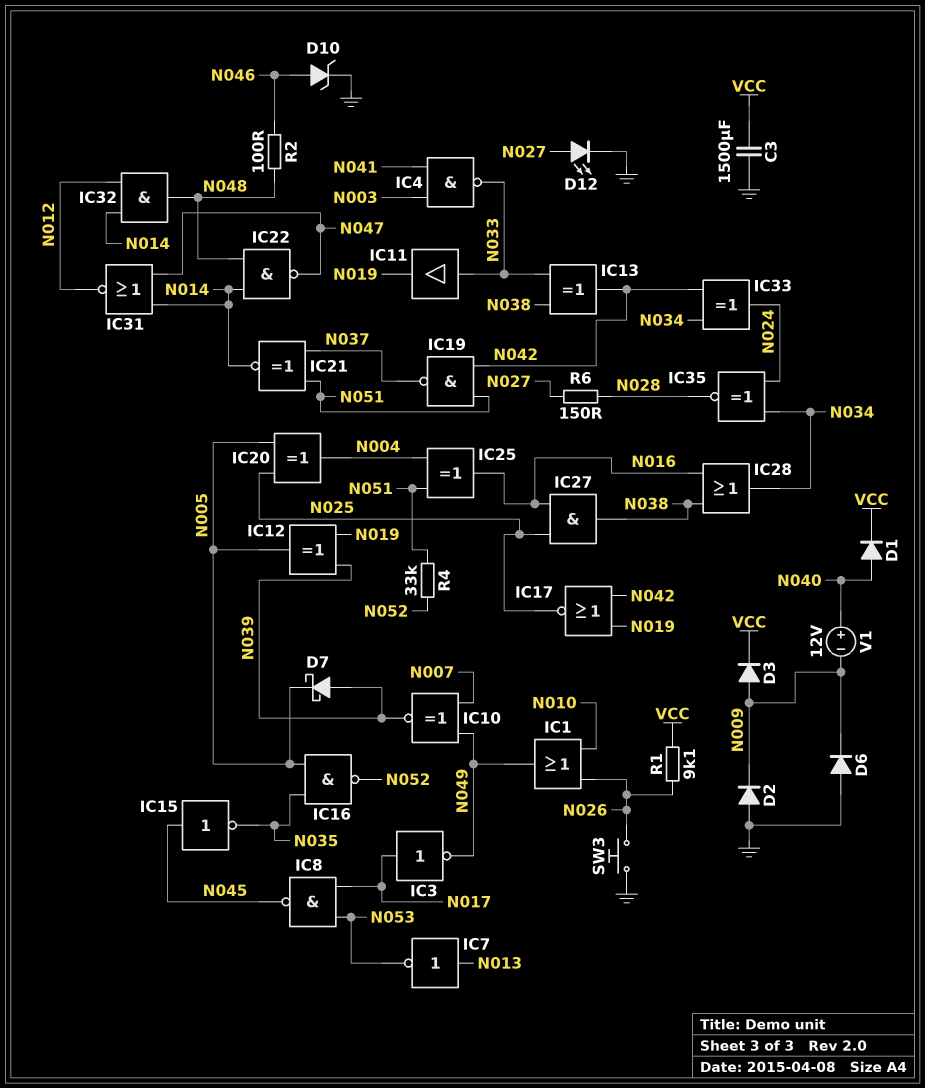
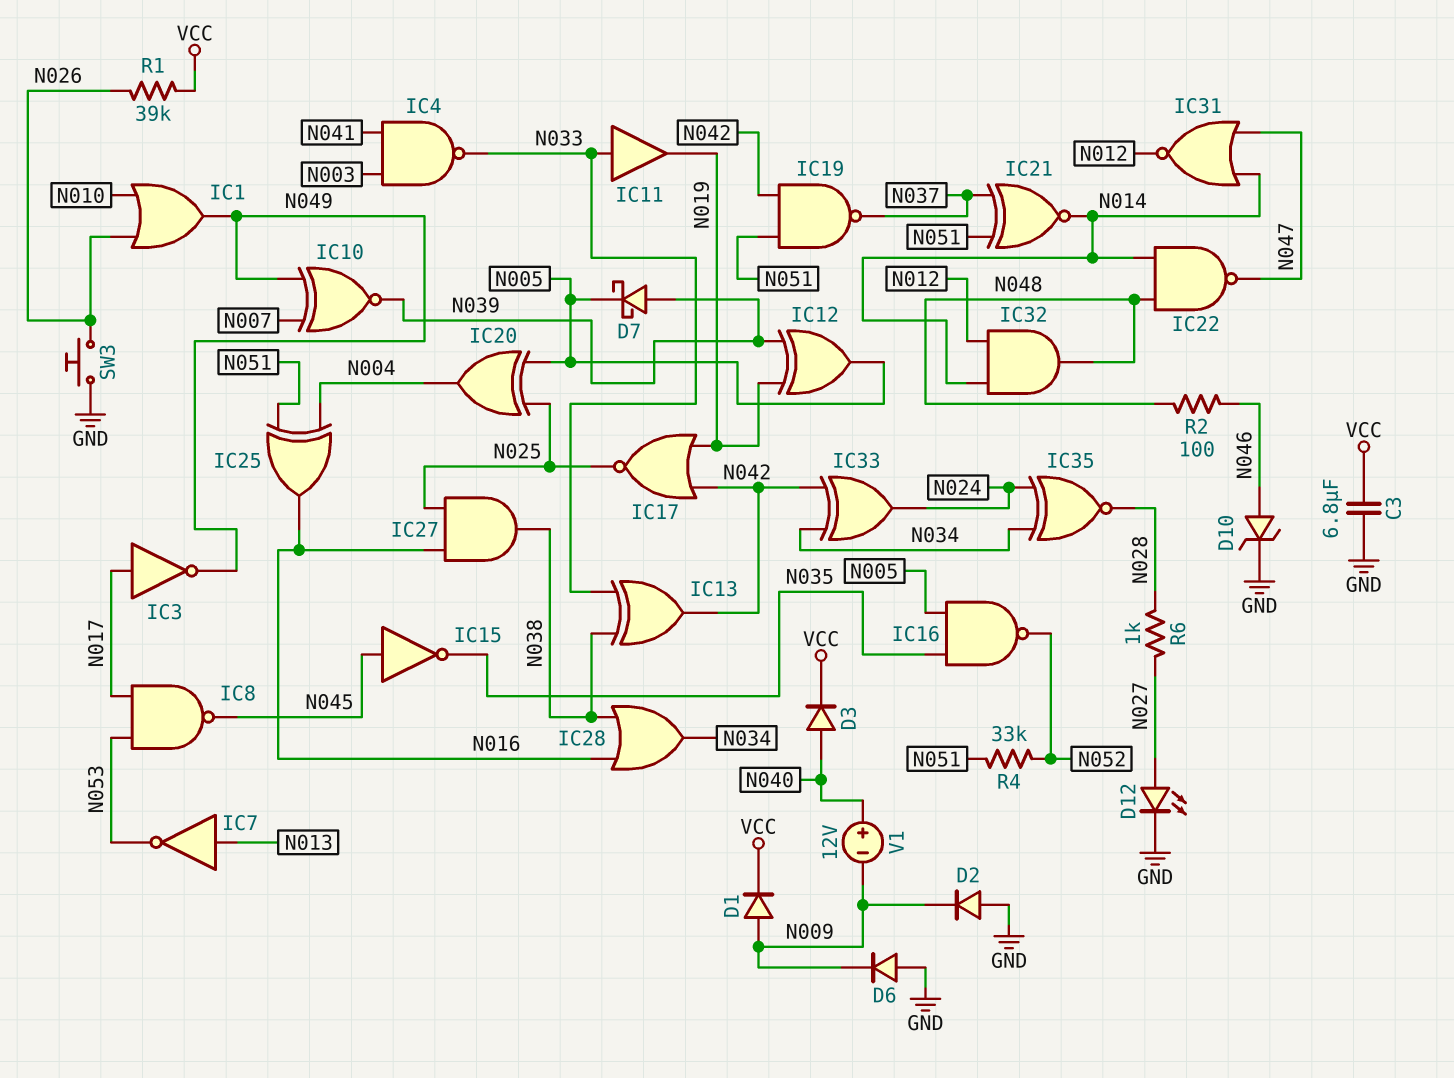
C3: 1500uF (GND, VCC) -> 6.8uF (GND, VCC)
D1: diode (A N040, K VCC) -> diode (A N009, K VCC)
D3: diode (A N009, K VCC) -> diode (A N040, K VCC)
R1: 9.1k (N026, VCC) -> 39k (N026, VCC)
R6: 150 (N027, N028) -> 1k (N027, N028)

